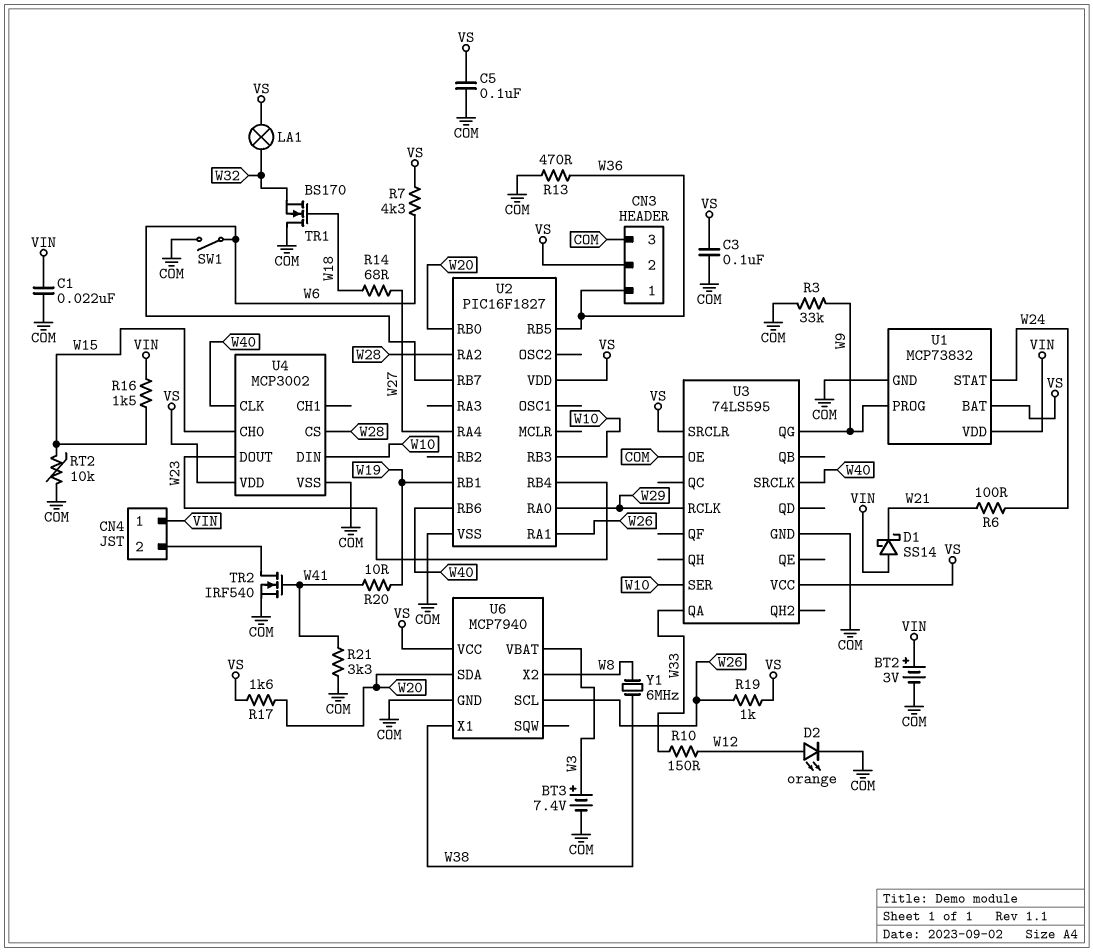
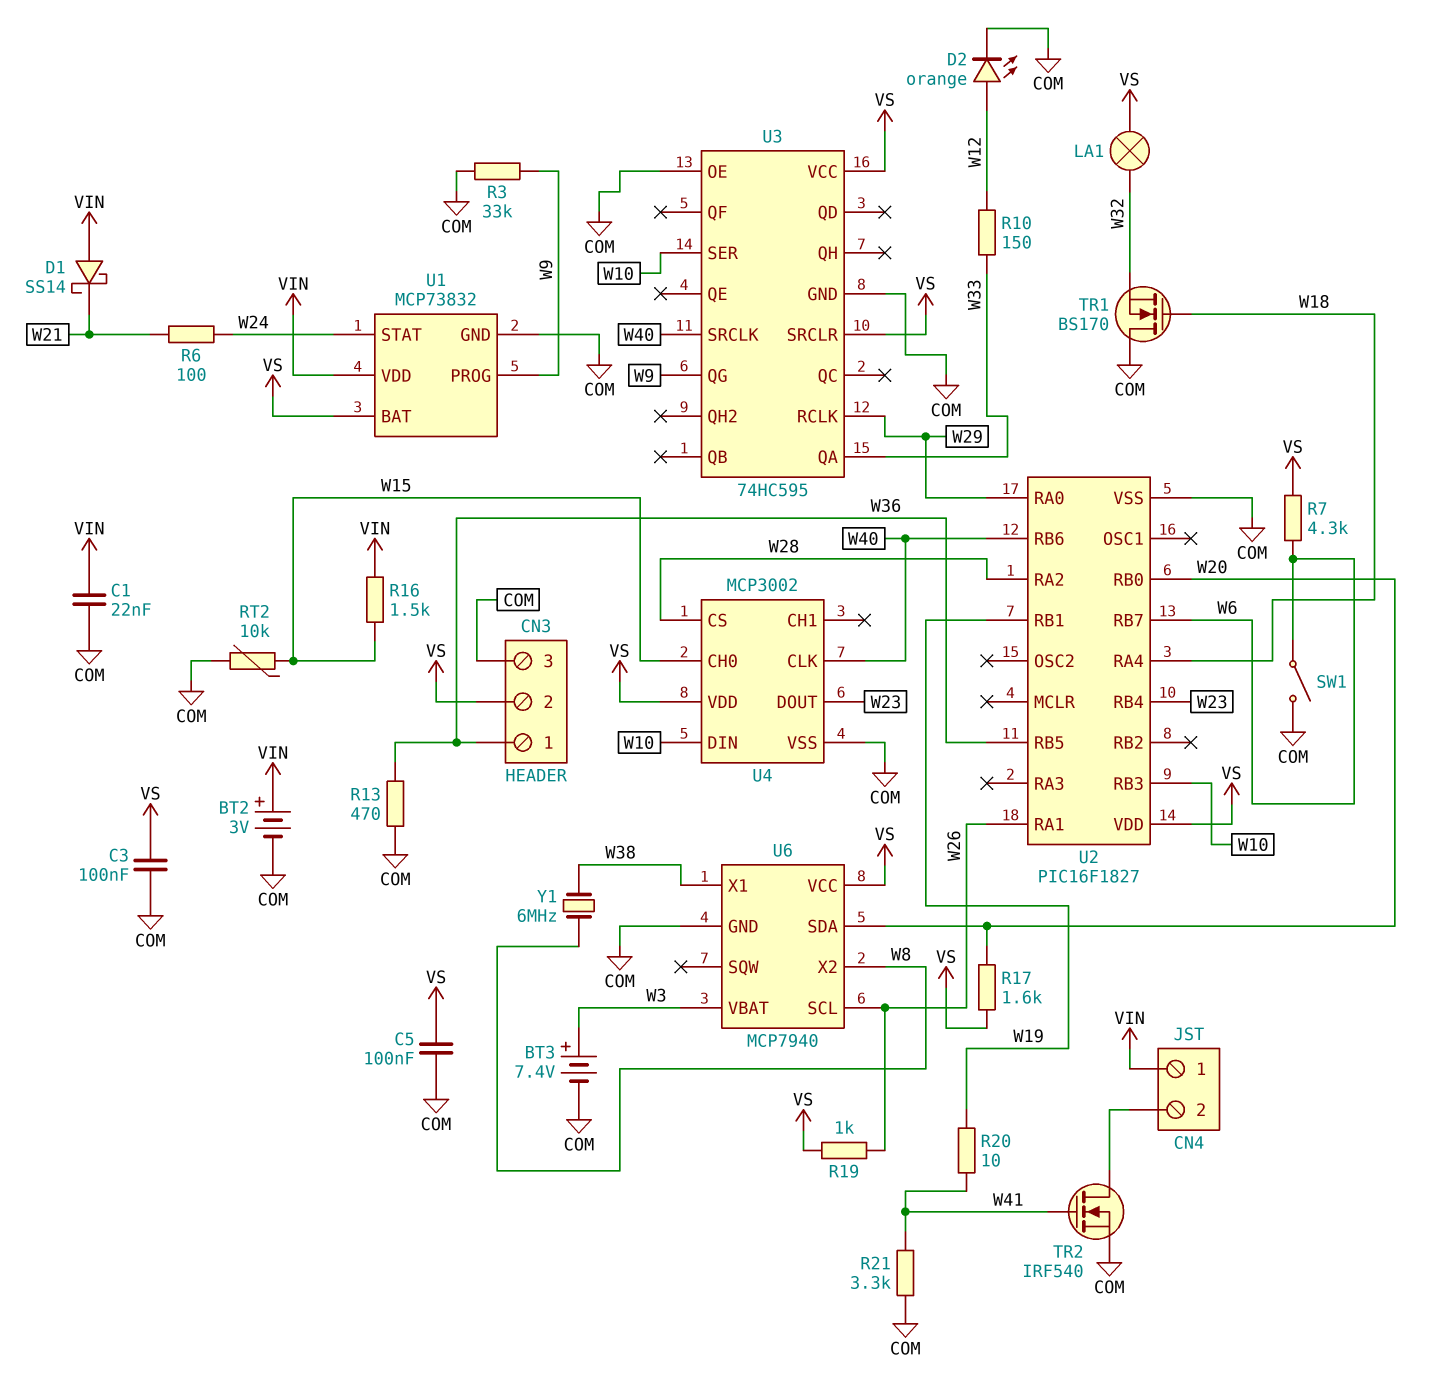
R14: 68 (W18, W27) -> none
U2 pin RA4: W27 -> W18
U3: 74LS595 -> 74HC595

